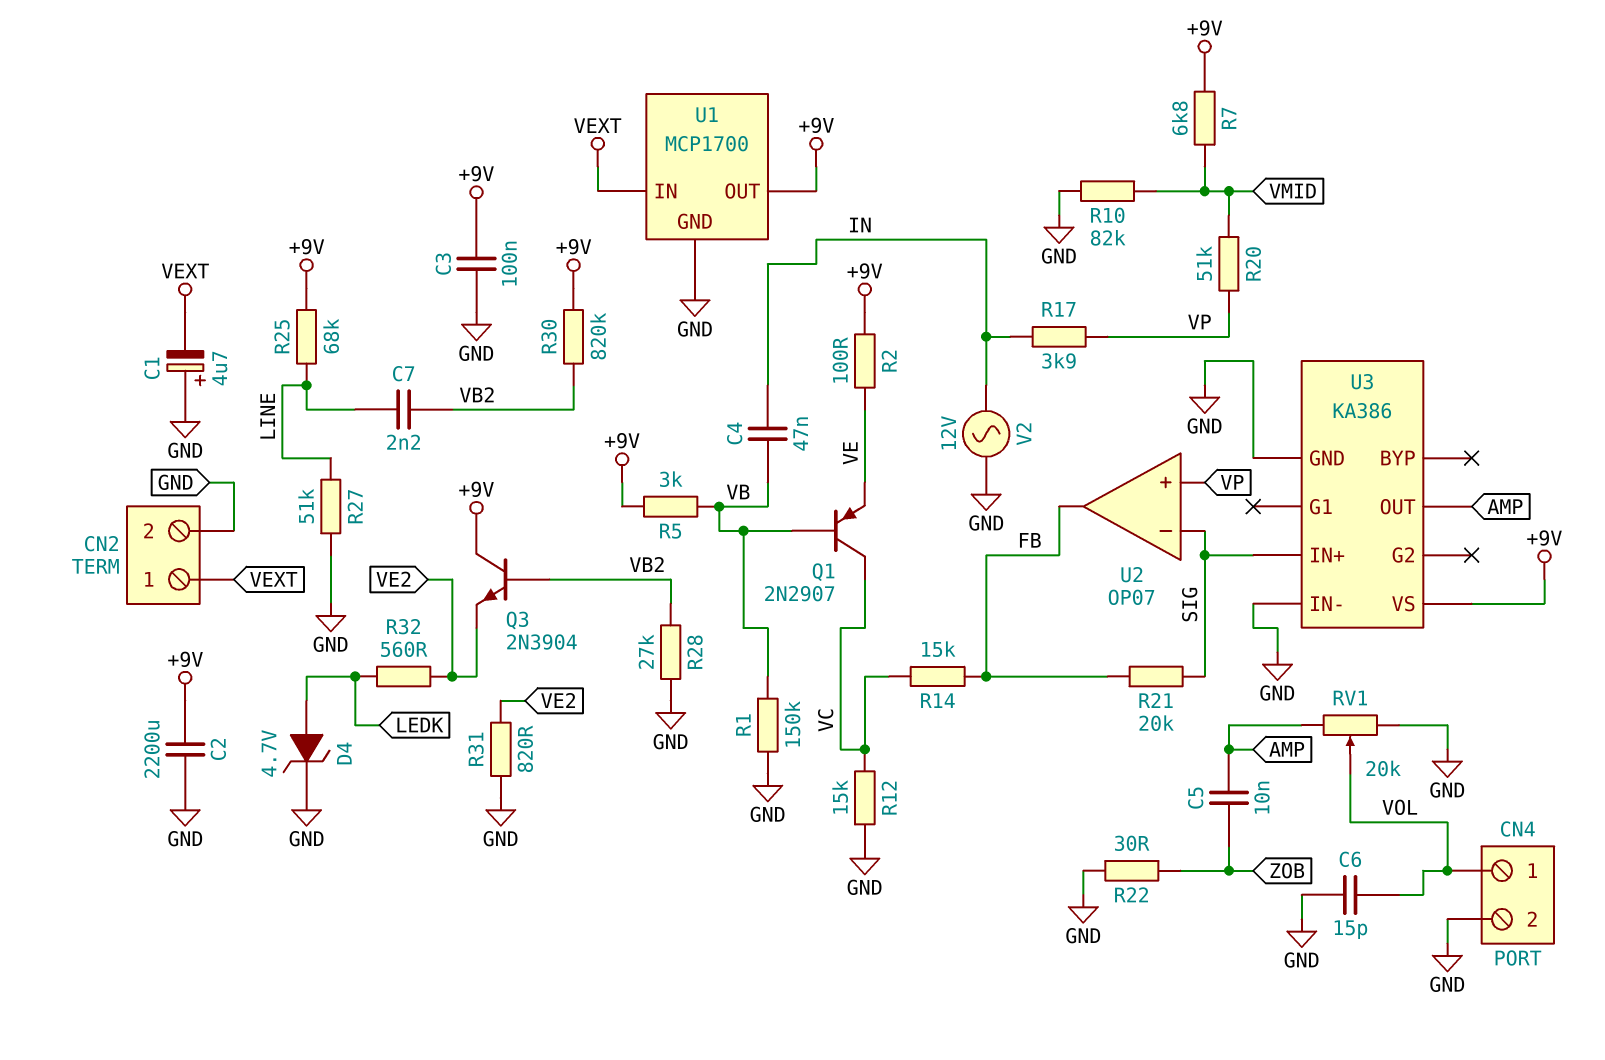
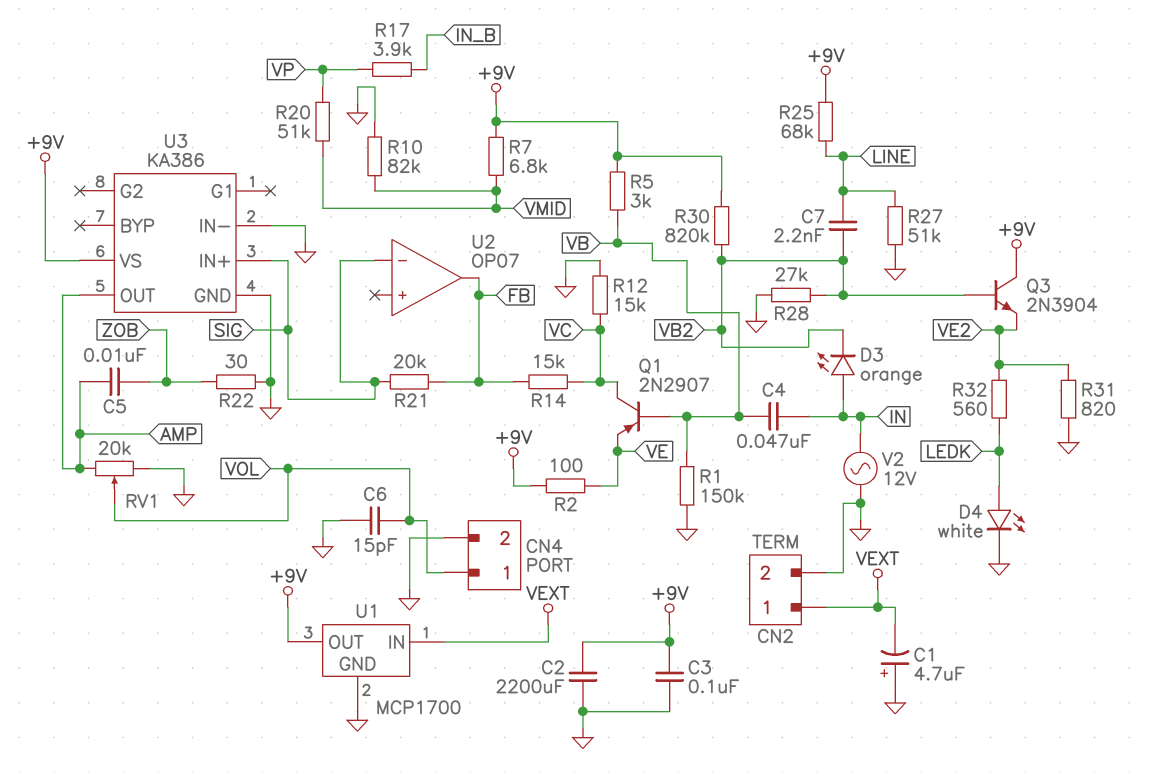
D3: none -> LED orange (A IN, K VB2)
D4: zener 4.7V (A LEDK, K GND) -> LED white (A LEDK, K GND)
R17: 3.9k (IN, VP) -> 3.9k (IN_B, VP)
U2 pin in+: VP -> none

